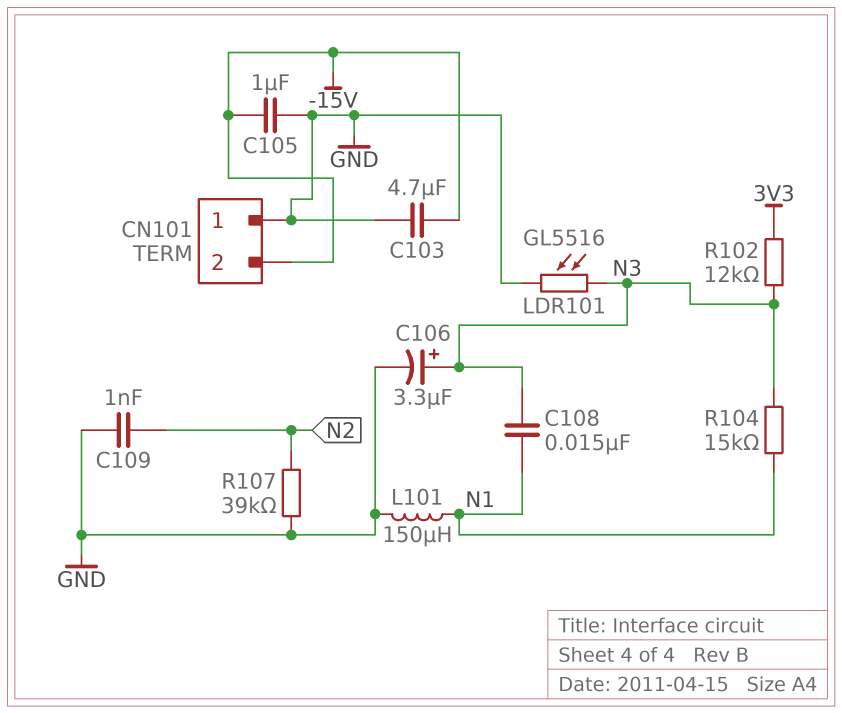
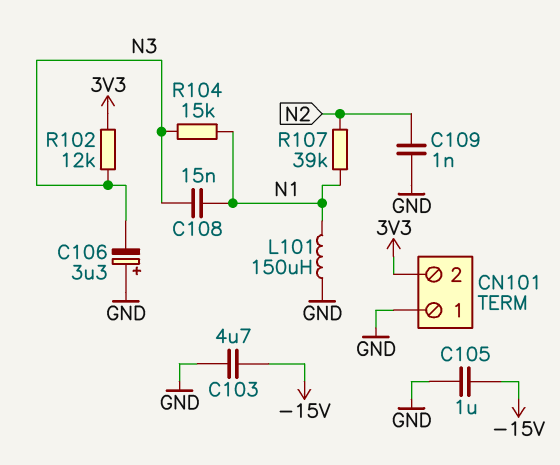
C106: 3.3uF (plus N3, minus GND) -> 3.3uF (plus GND, minus N3)
CN101 pin 2: -15V -> 3V3
LDR101: GL5516 (GND, N3) -> none
R107: 39k (GND, N2) -> 39k (N1, N2)

